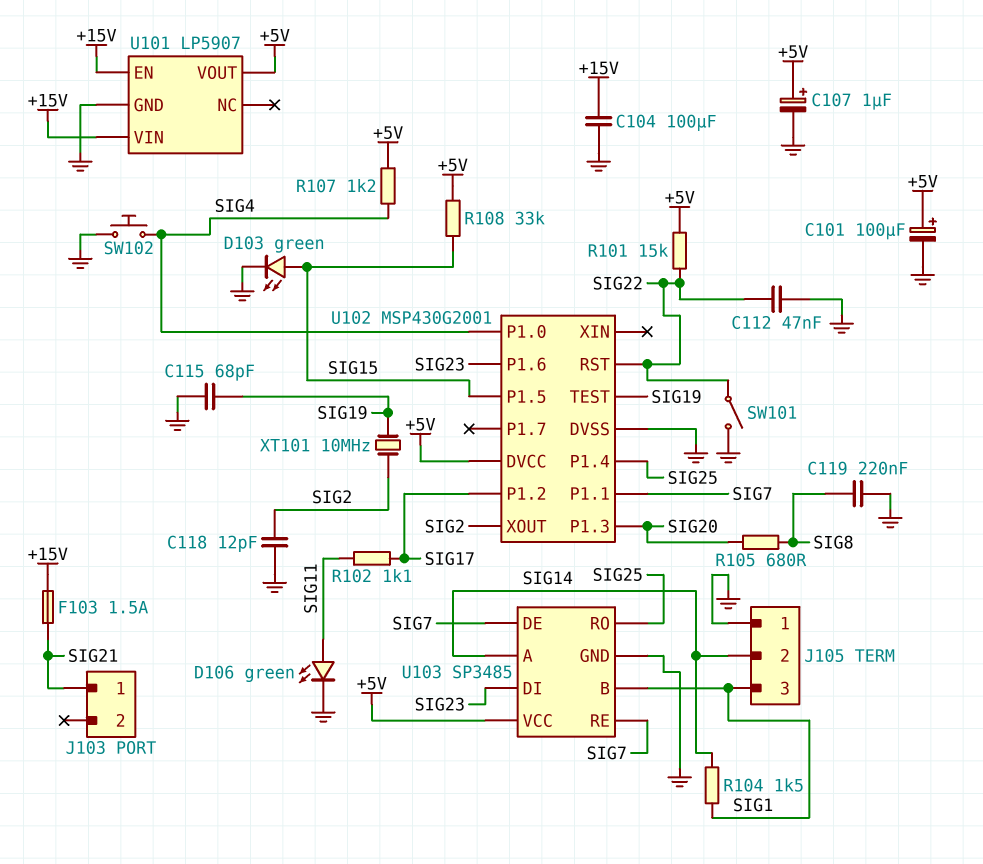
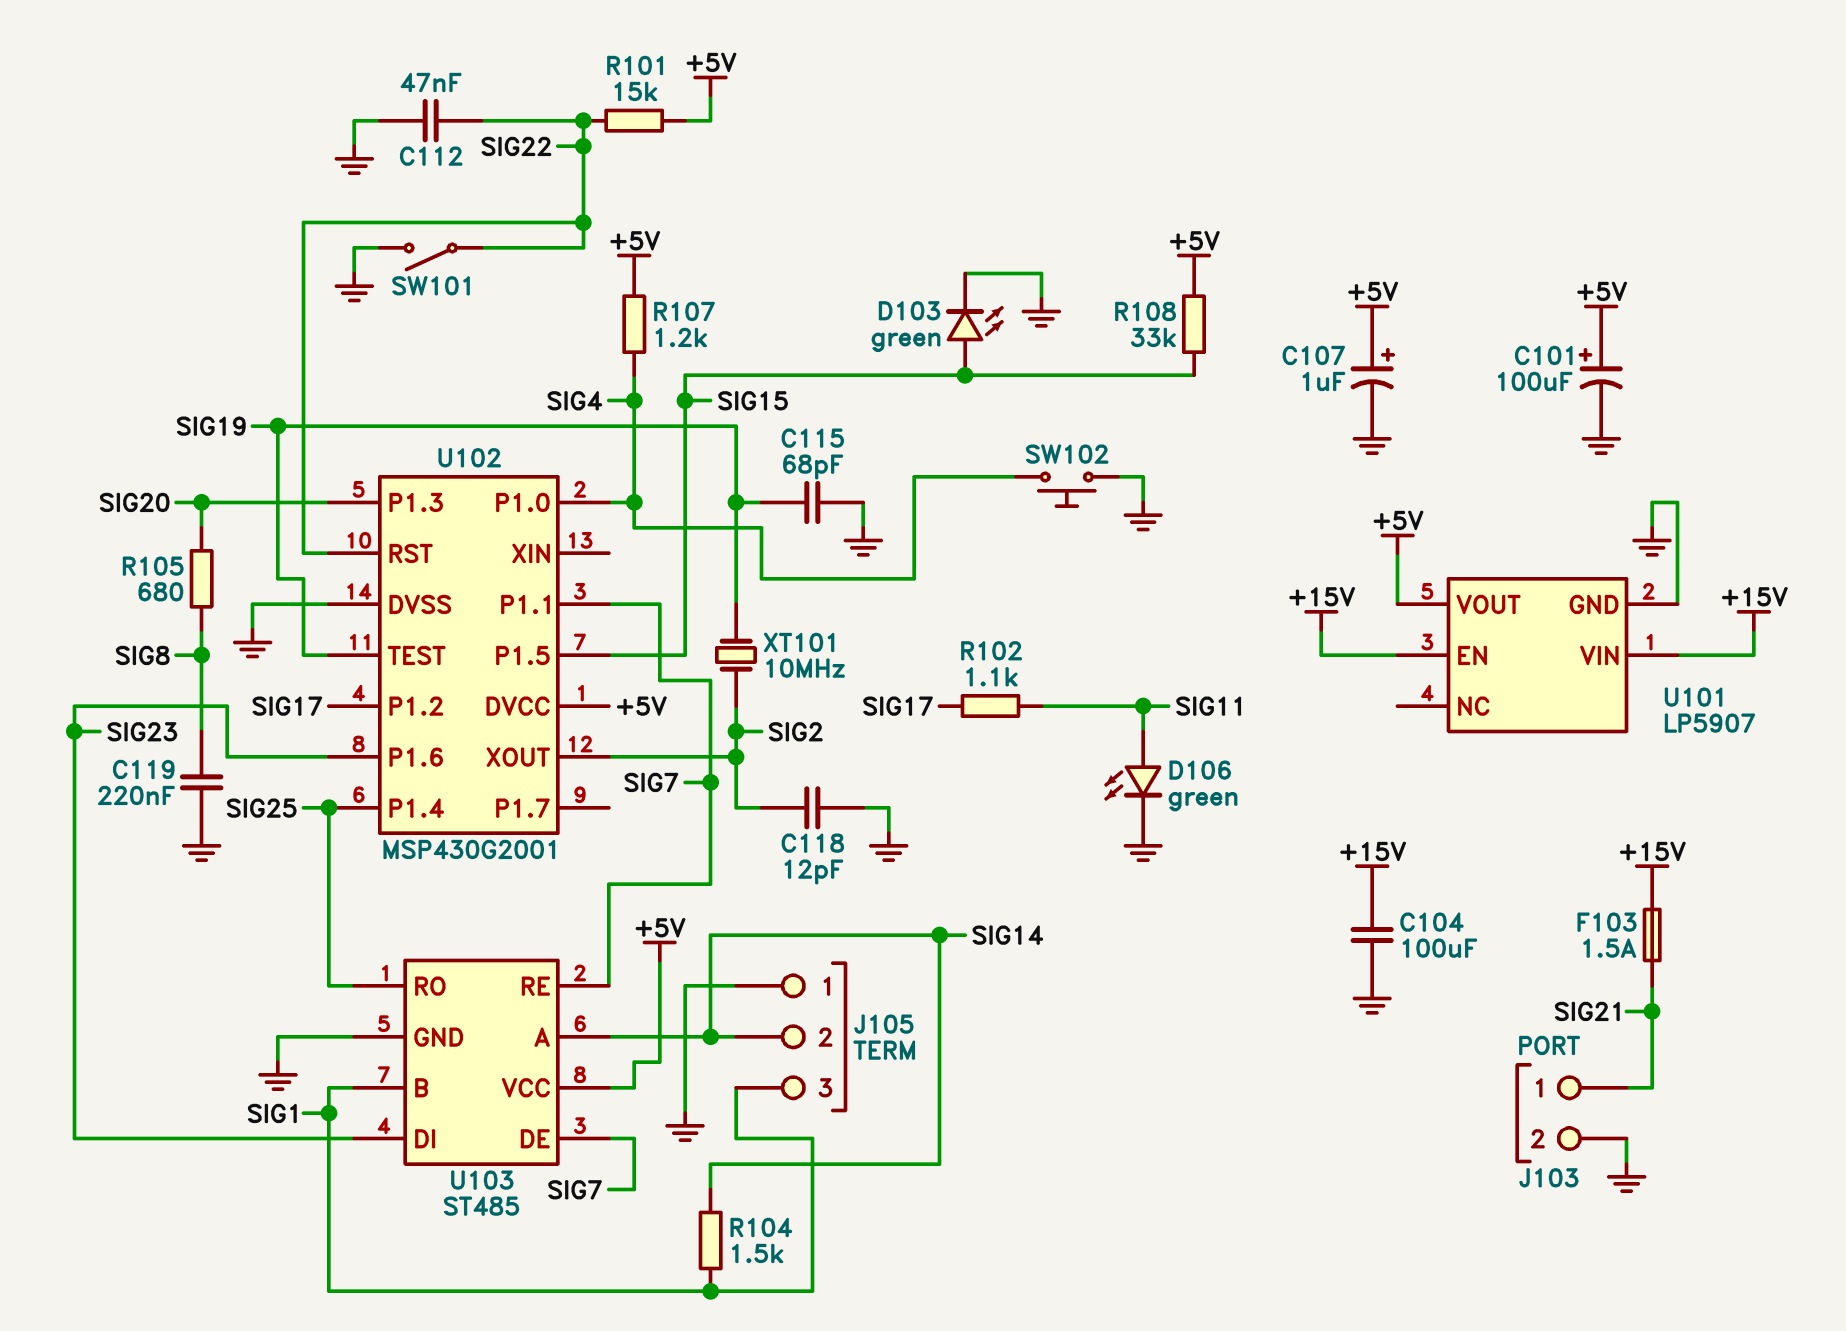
J103 pin 2: none -> GND
U103: SP3485 -> ST485

